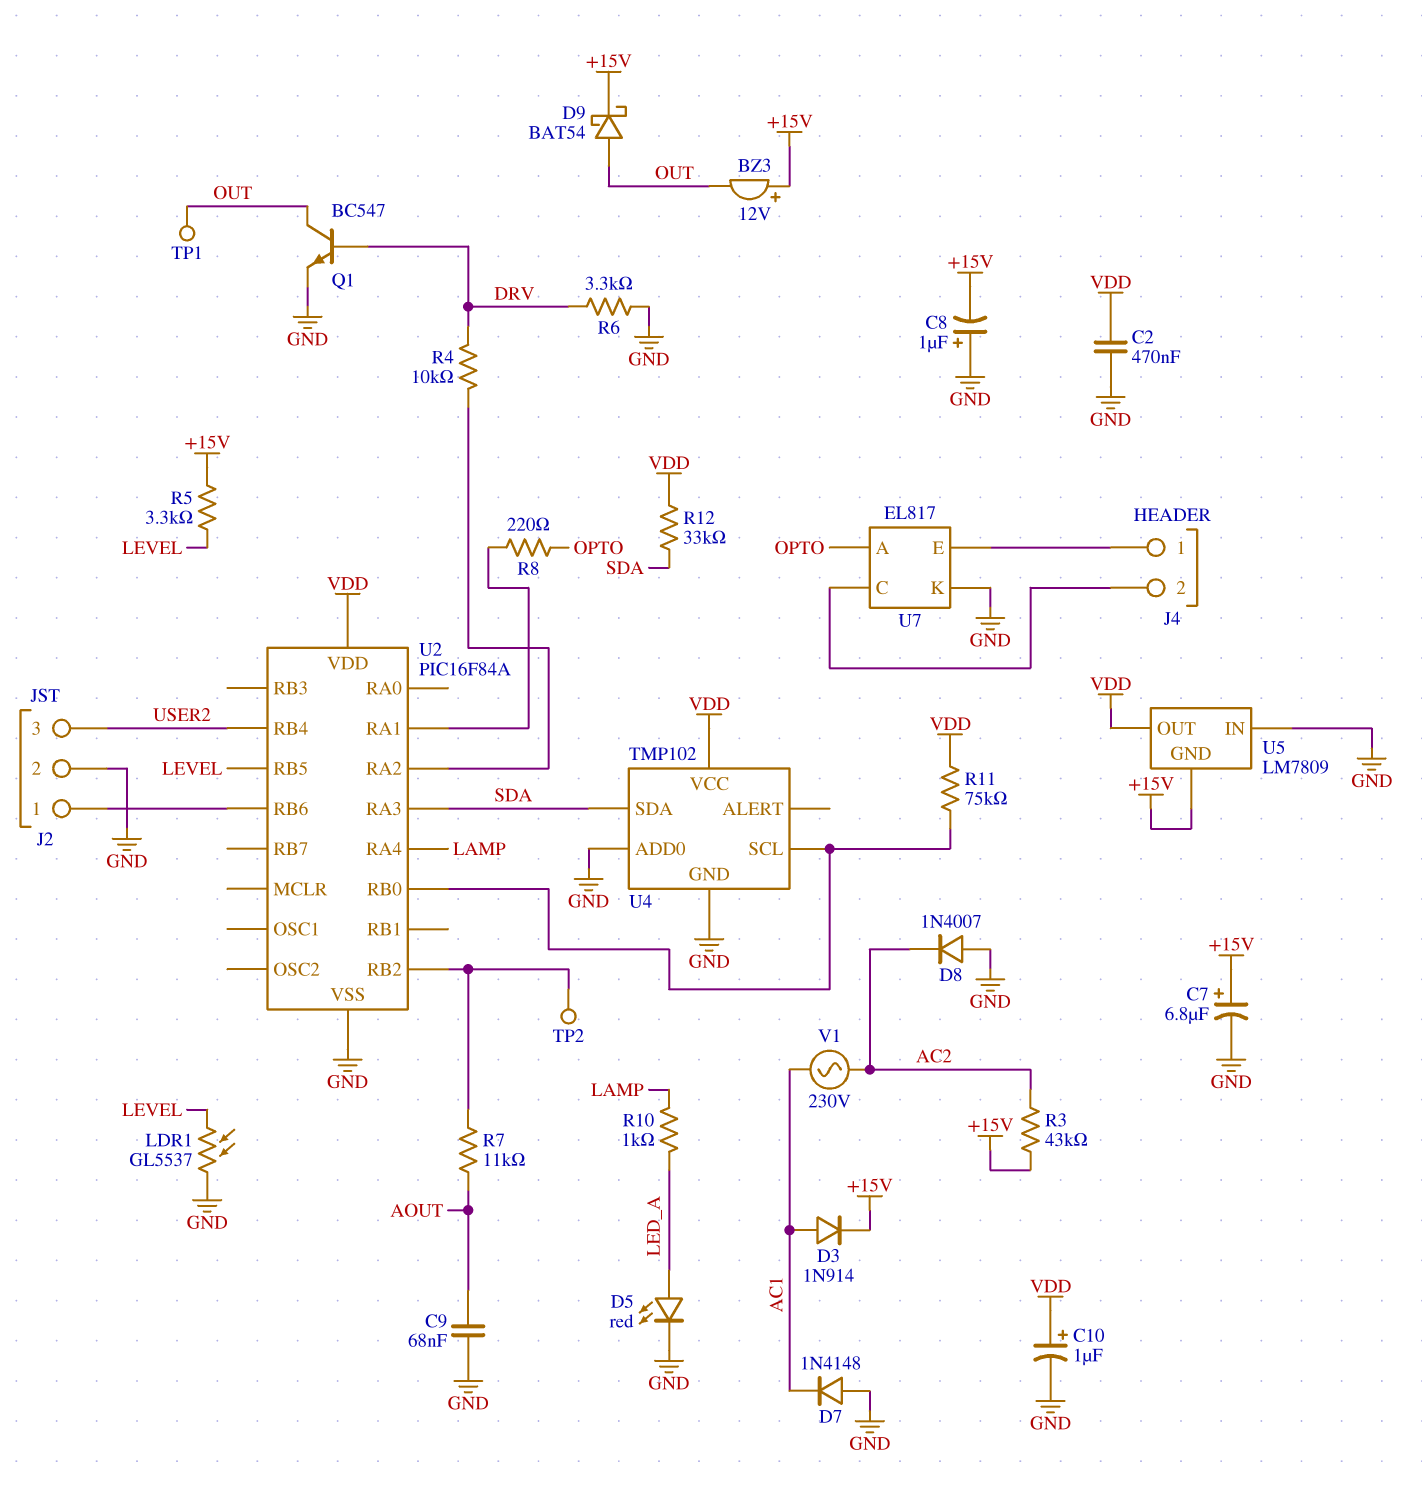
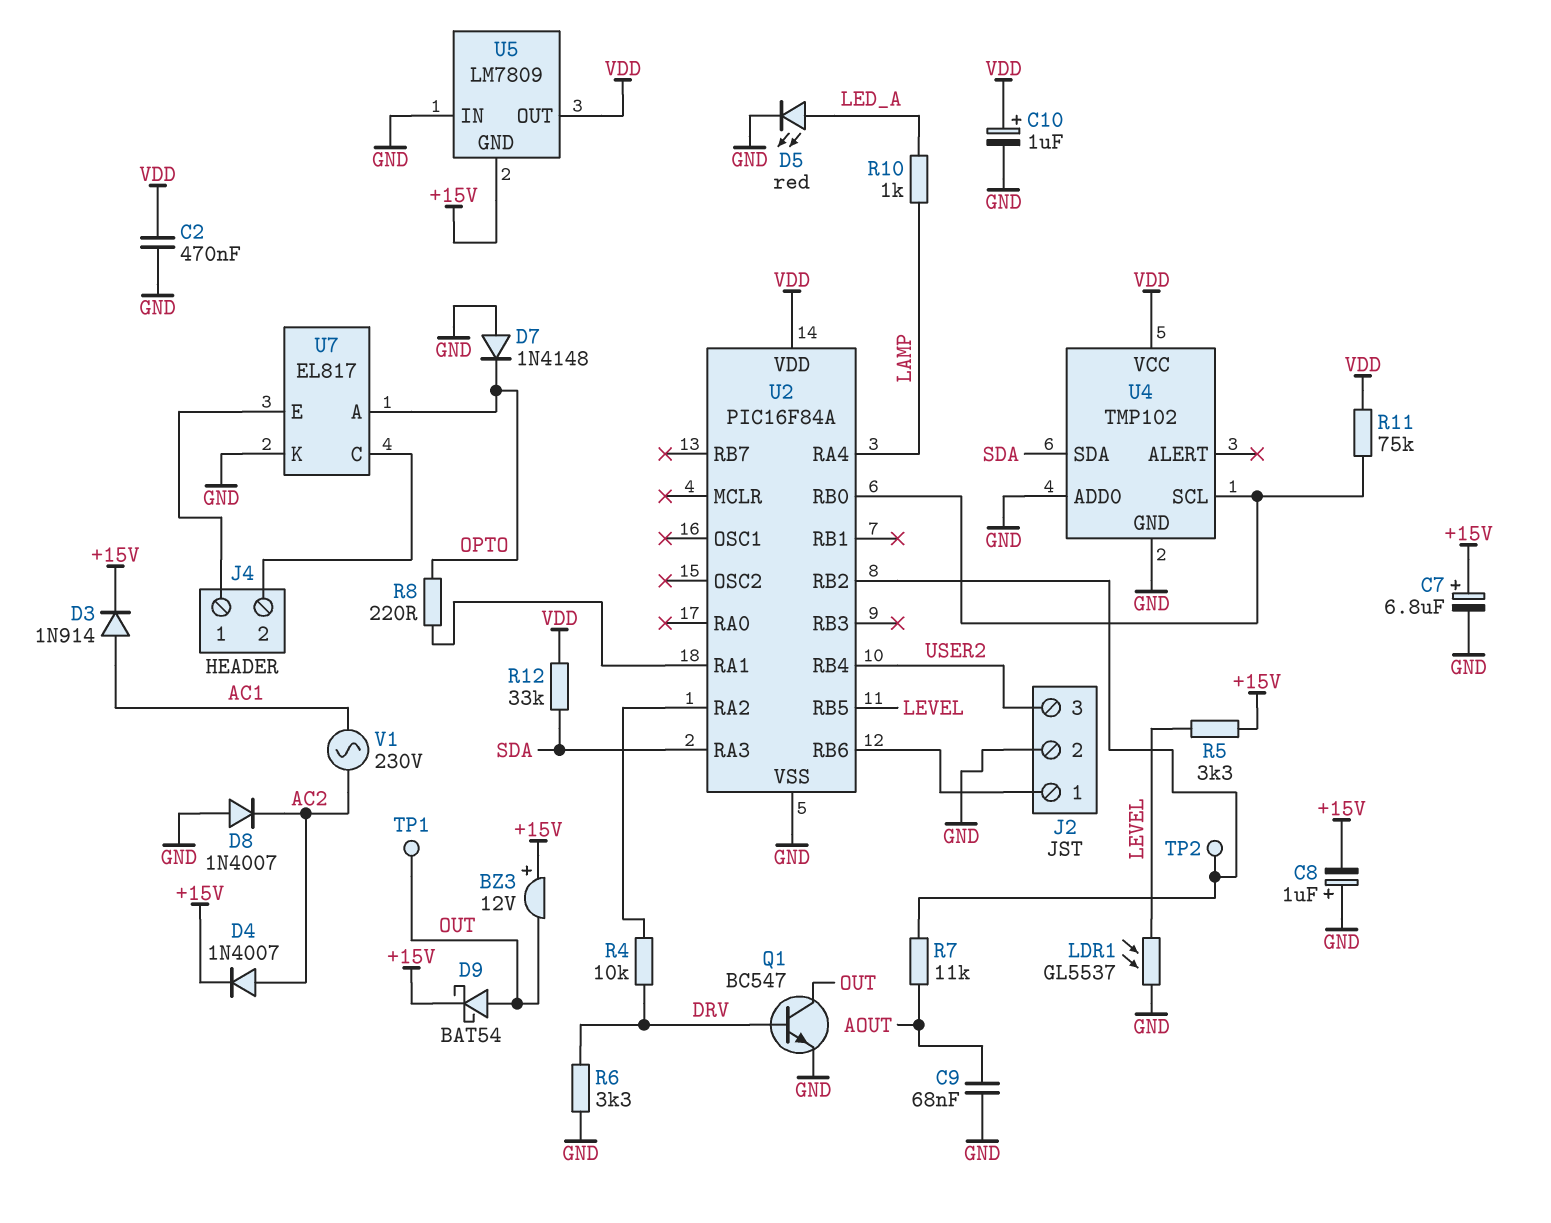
D4: none -> diode 1N4007 (A AC2, K +15V)
D7: diode 1N4148 (A GND, K AC1) -> diode 1N4148 (A GND, K OPTO)
R3: 43k (+15V, AC2) -> none

